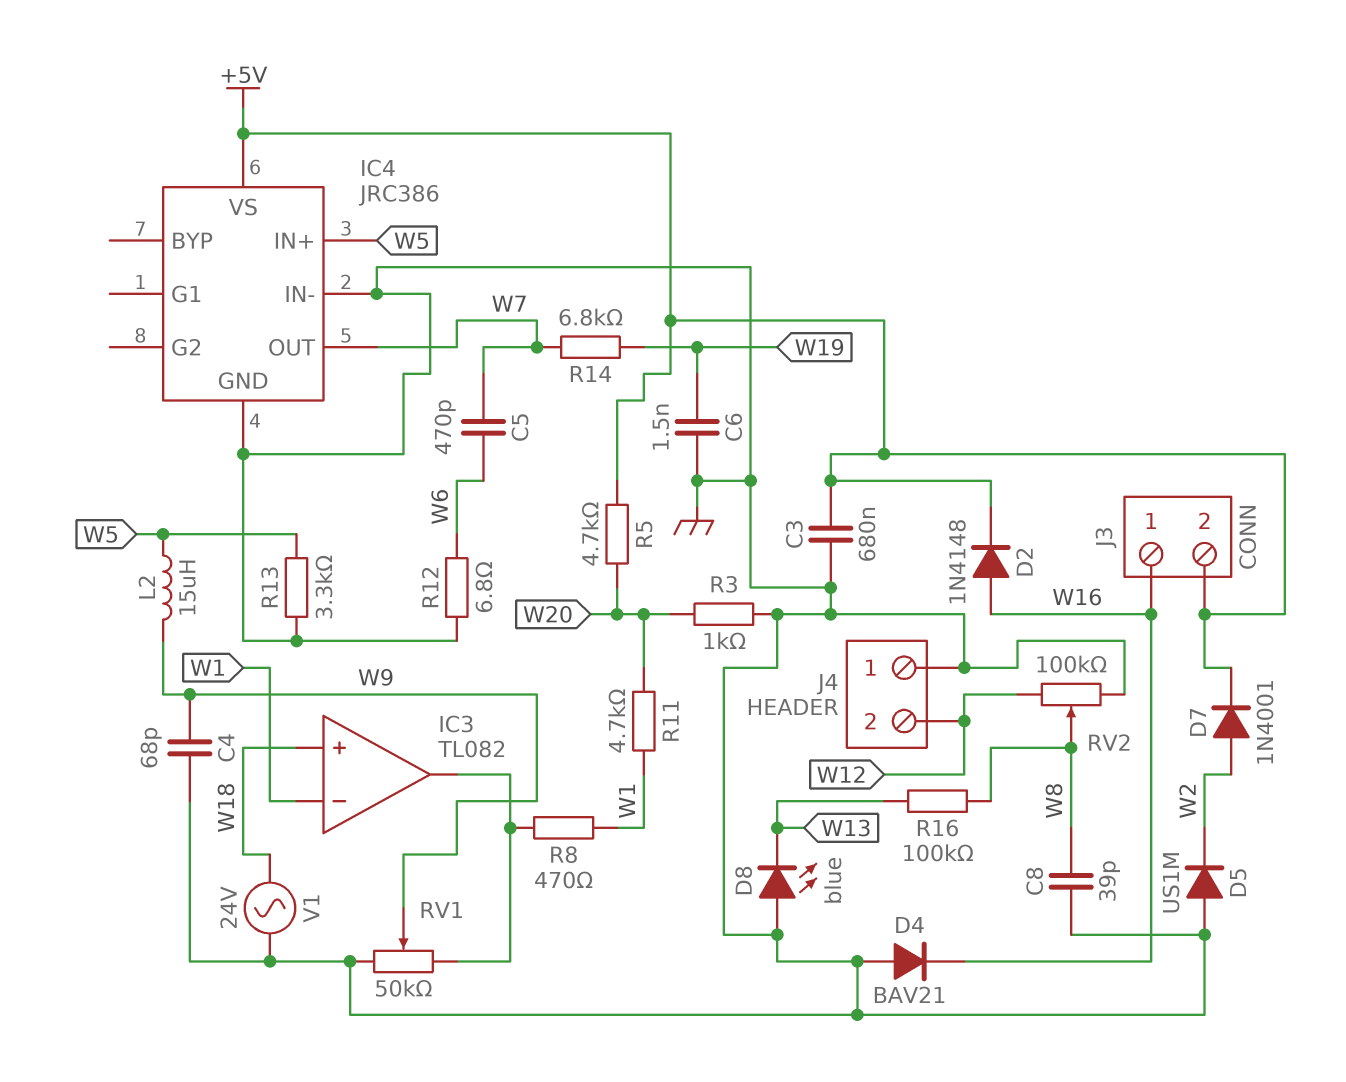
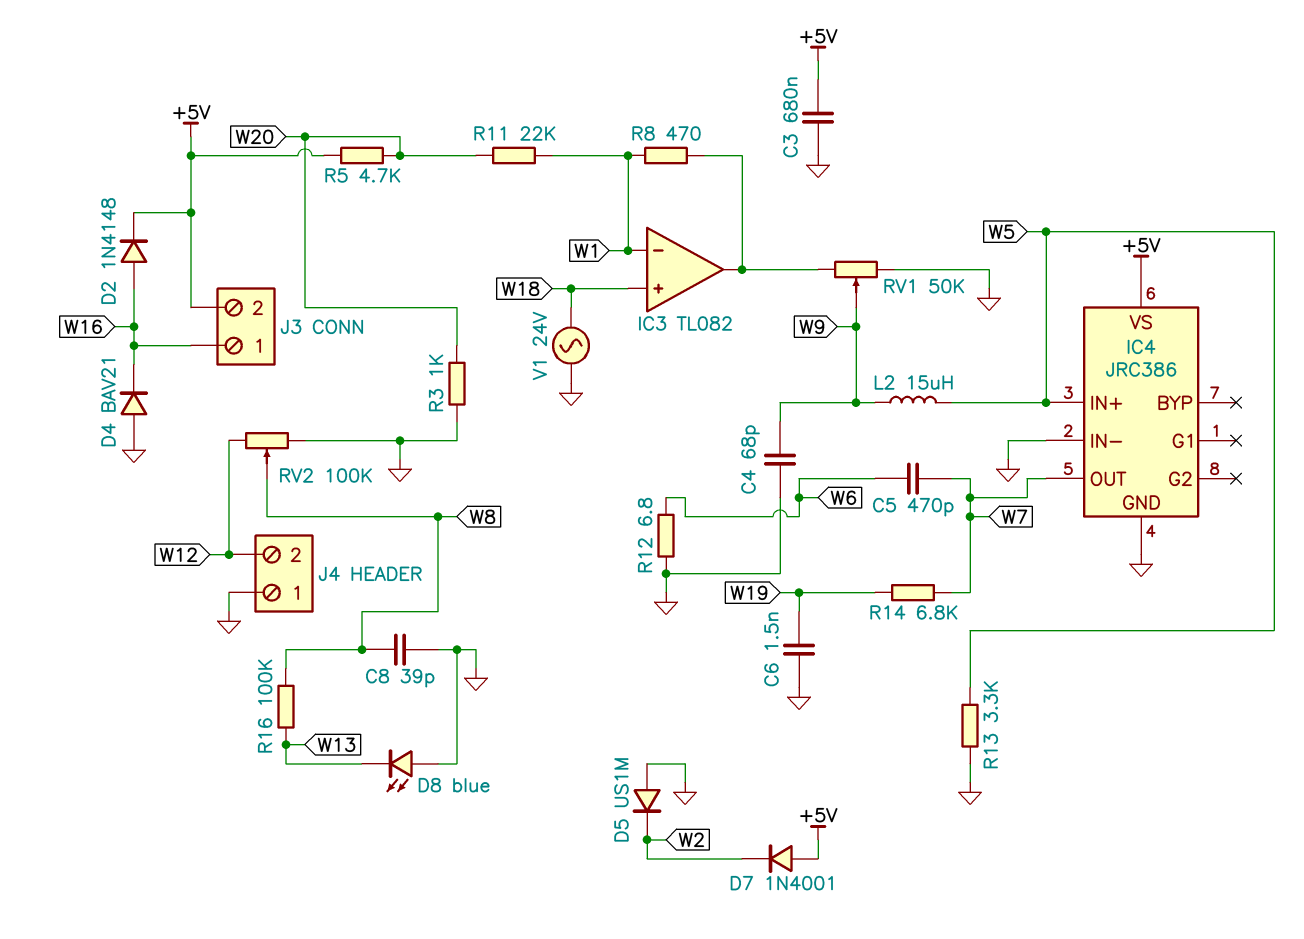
D7: diode 1N4001 (A W2, K +5V) -> diode 1N4001 (A +5V, K W2)
R11: 4.7k (W1, W20) -> 22k (W1, W20)

